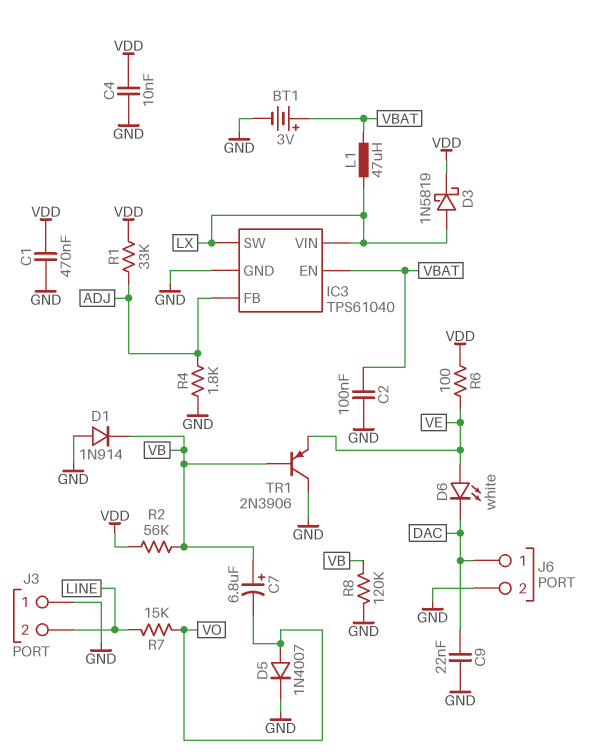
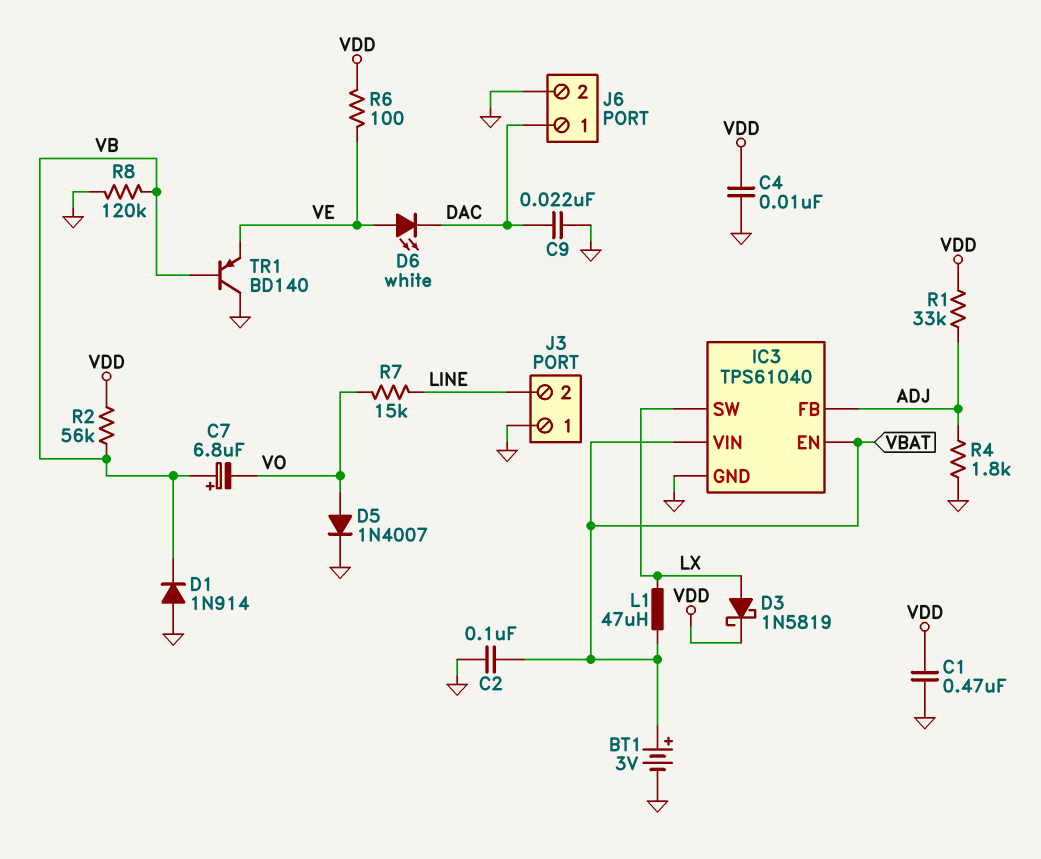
IC3 pin VIN: LX -> VBAT
TR1: PNP 2N3906 (B VB, C GND, E VE) -> PNP BD140 (B VB, C GND, E VE)

